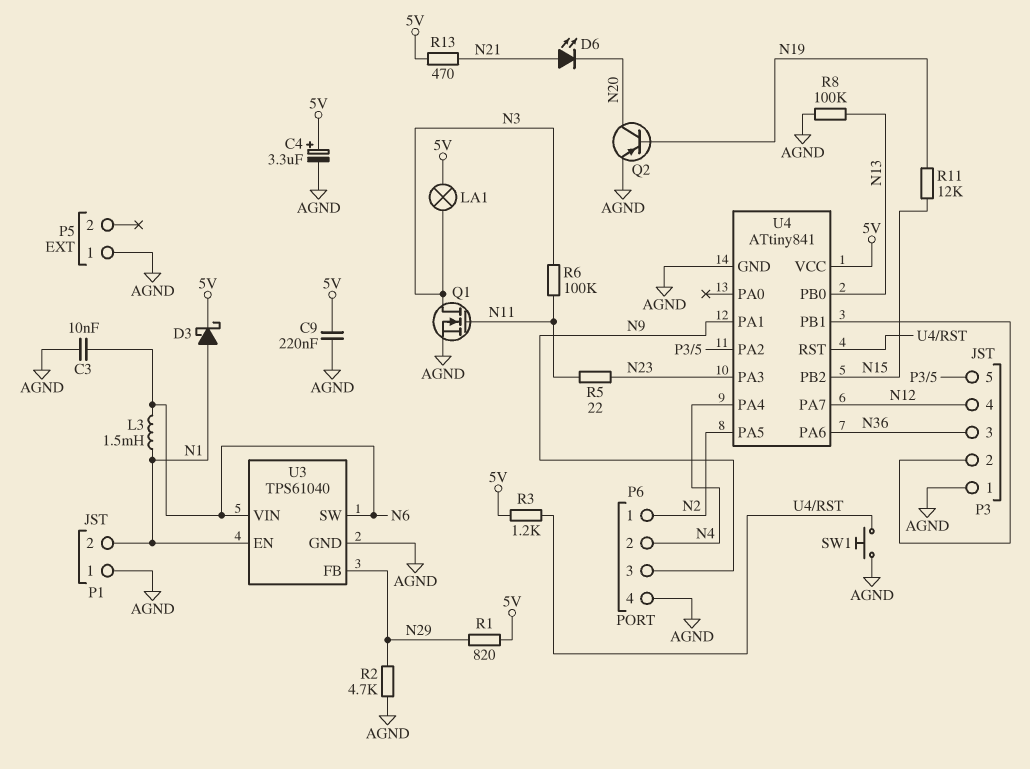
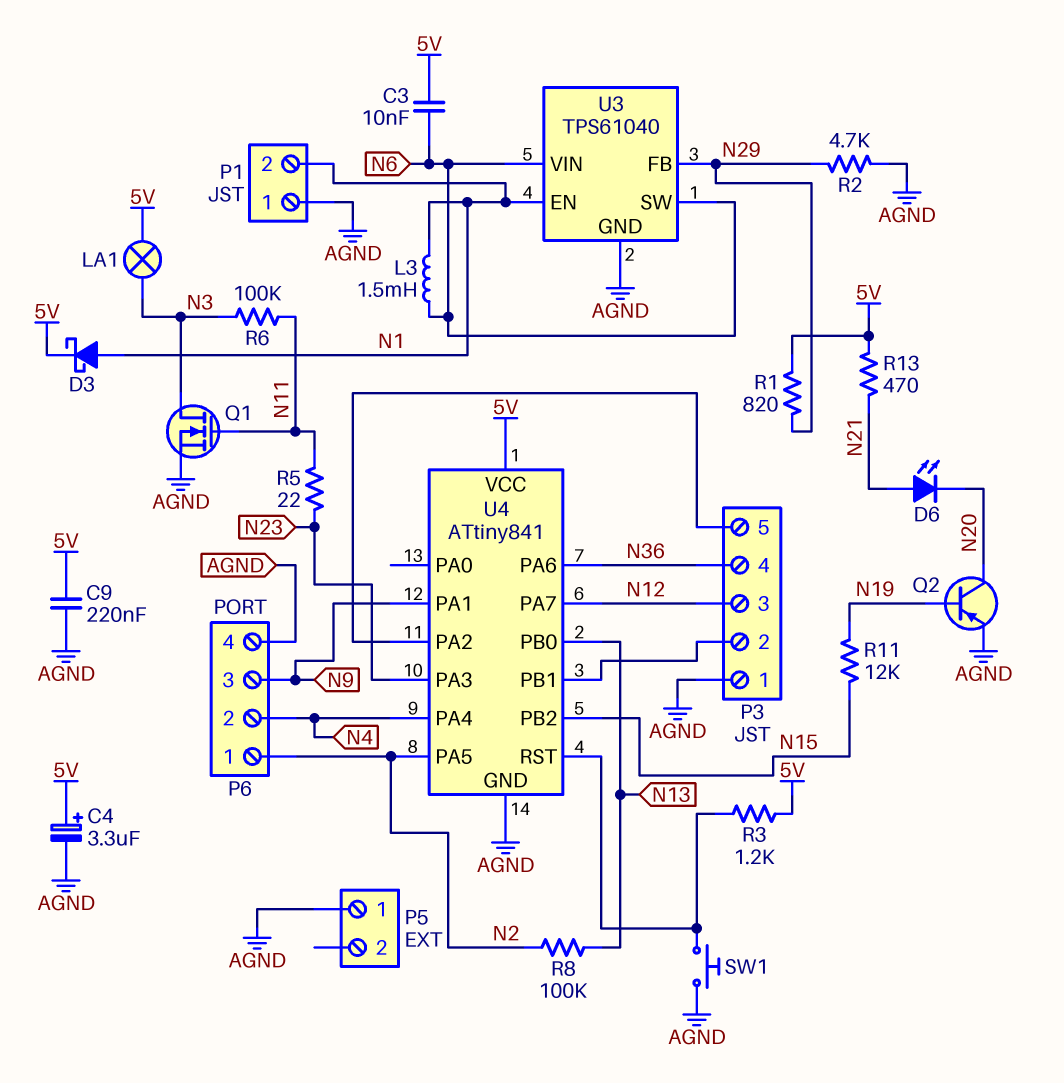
C3: 10nF (AGND, N6) -> 10nF (5V, N6)
P3 pin 3: N36 -> N12
P3 pin 4: N12 -> N36
R8: 100k (AGND, N13) -> 100k (N2, N13)

